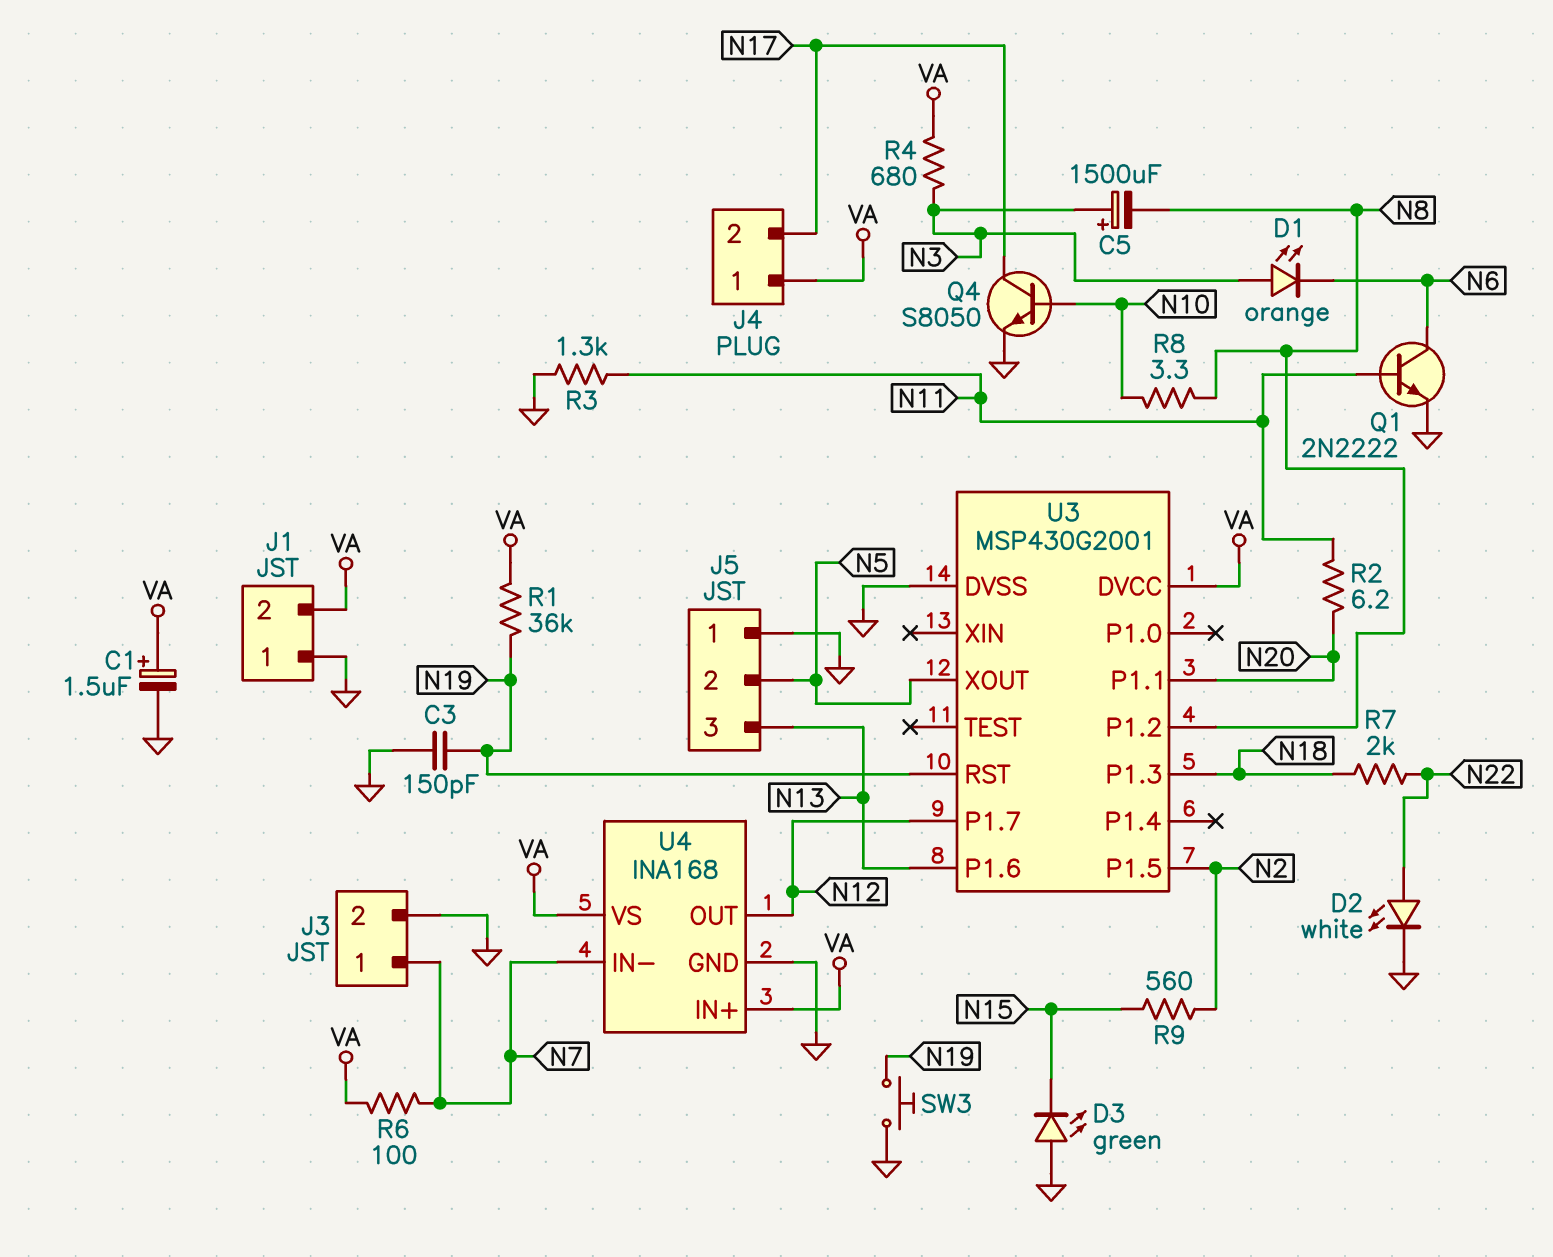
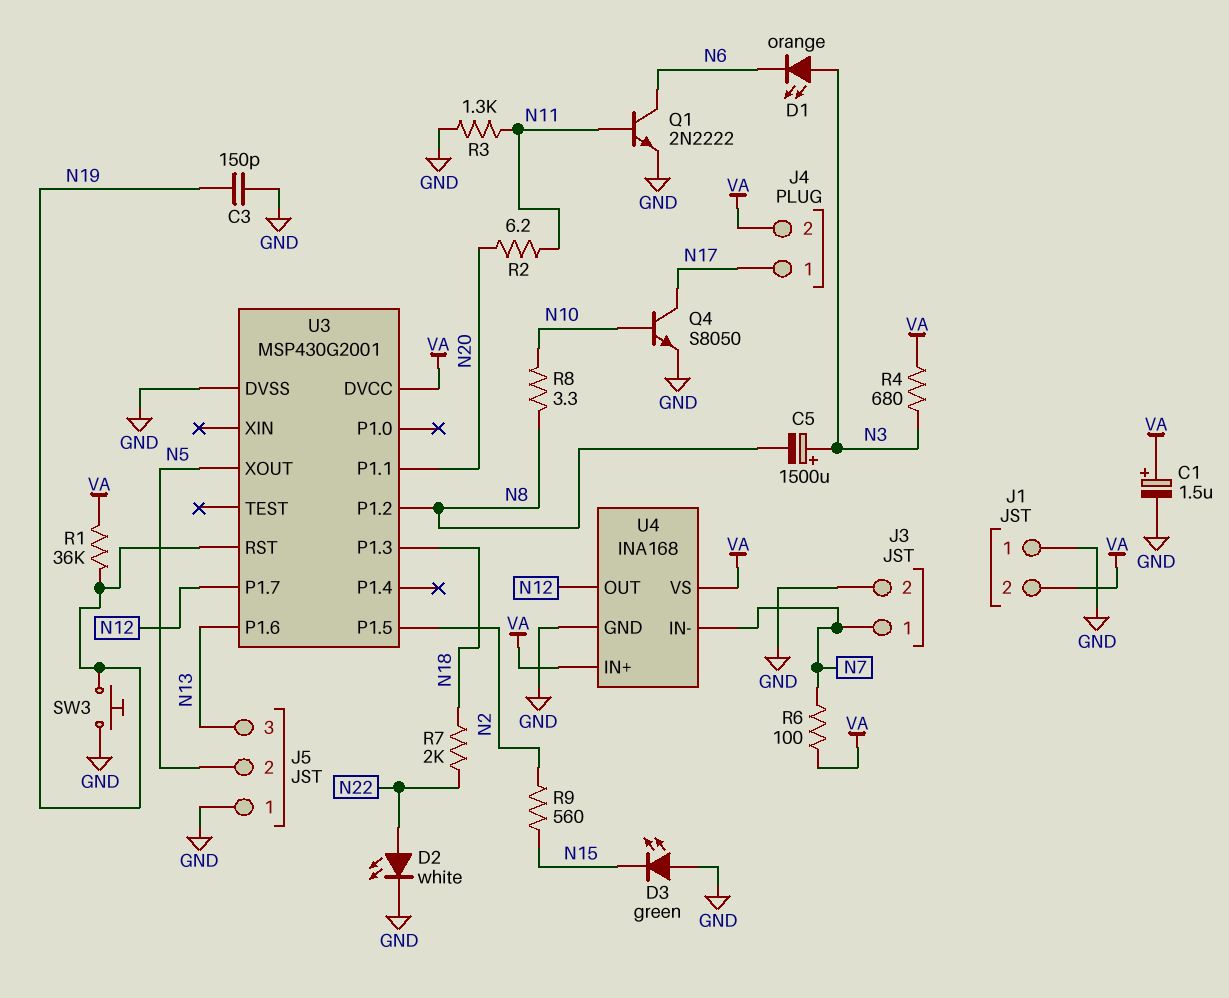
J4 pin 1: VA -> N17
J4 pin 2: N17 -> VA

